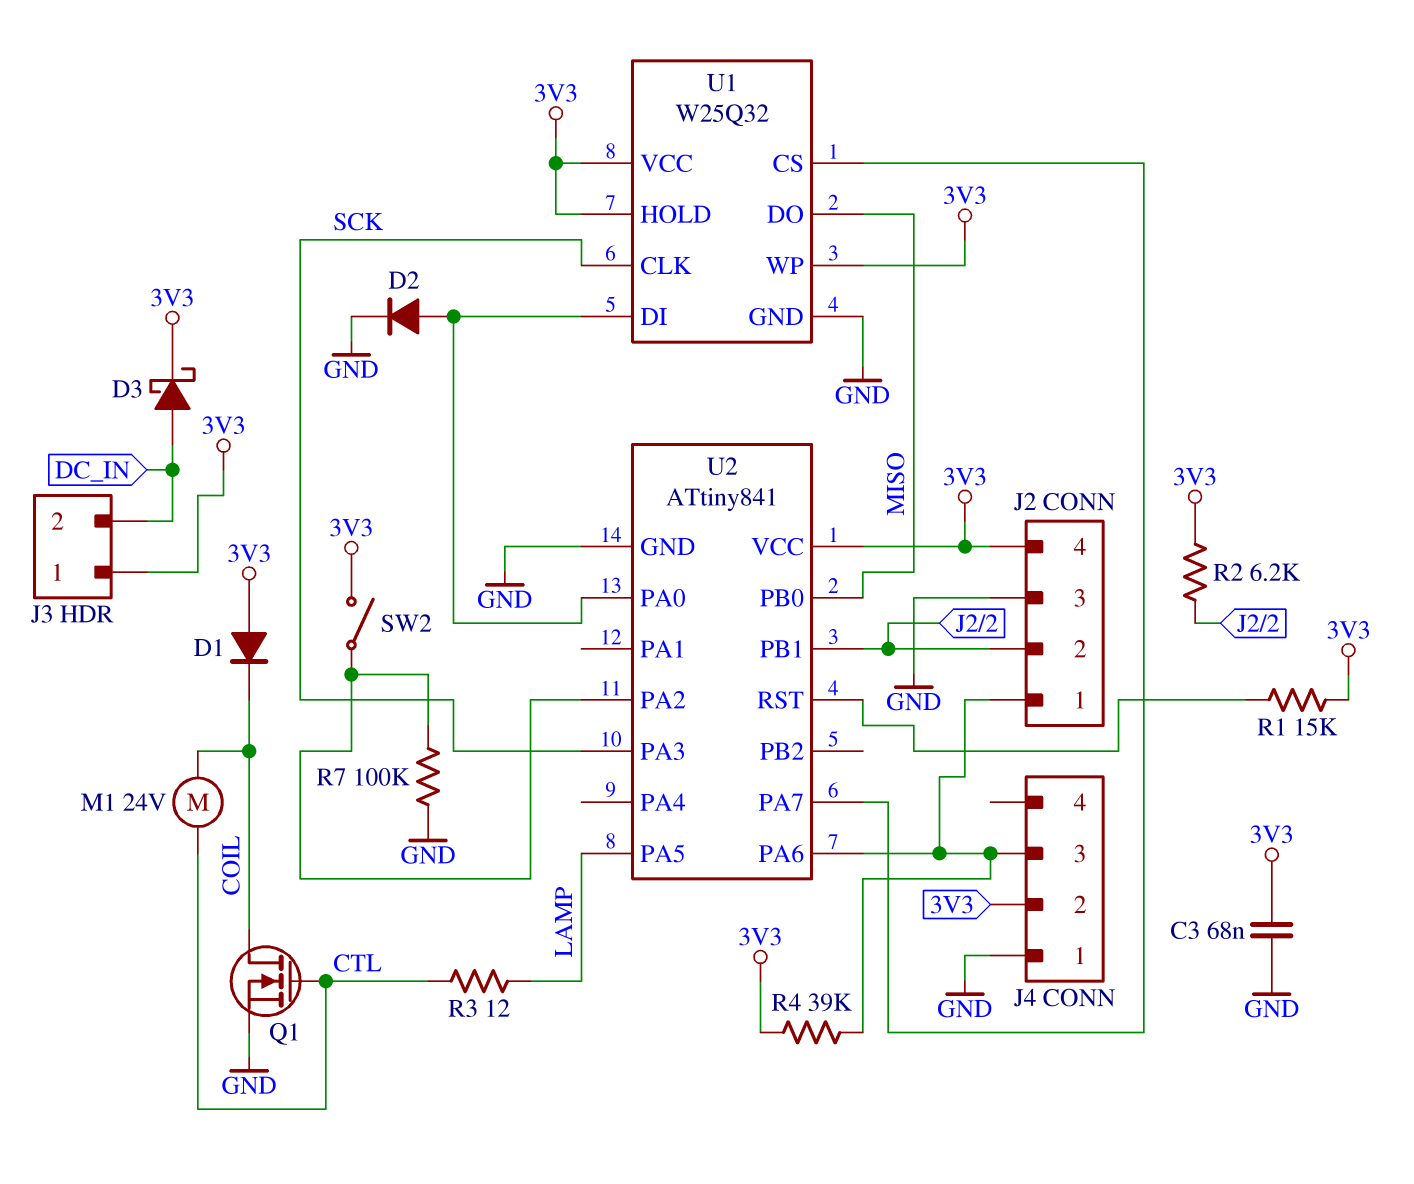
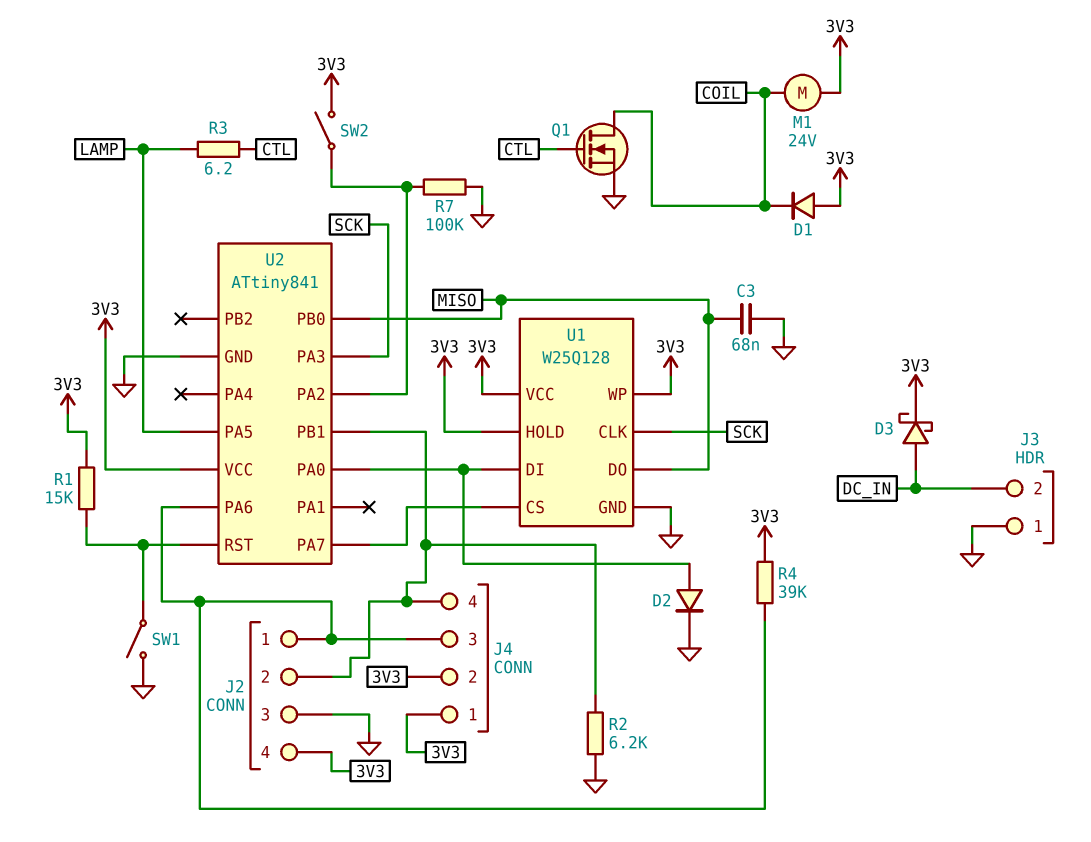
C3: 68nF (3V3, GND) -> 68nF (GND, MISO)
J3 pin 1: 3V3 -> GND
J4 pin 1: GND -> 3V3
J4 pin 4: none -> J2/2
M1: motor 24V (COIL, CTL) -> motor 24V (3V3, COIL)
R2: 6.2k (3V3, J2/2) -> 6.2k (GND, J2/2)
R3: 12 (CTL, LAMP) -> 6.2 (CTL, LAMP)
SW1: none -> switch (GND, U2/RST)
U1: W25Q32 -> W25Q128

